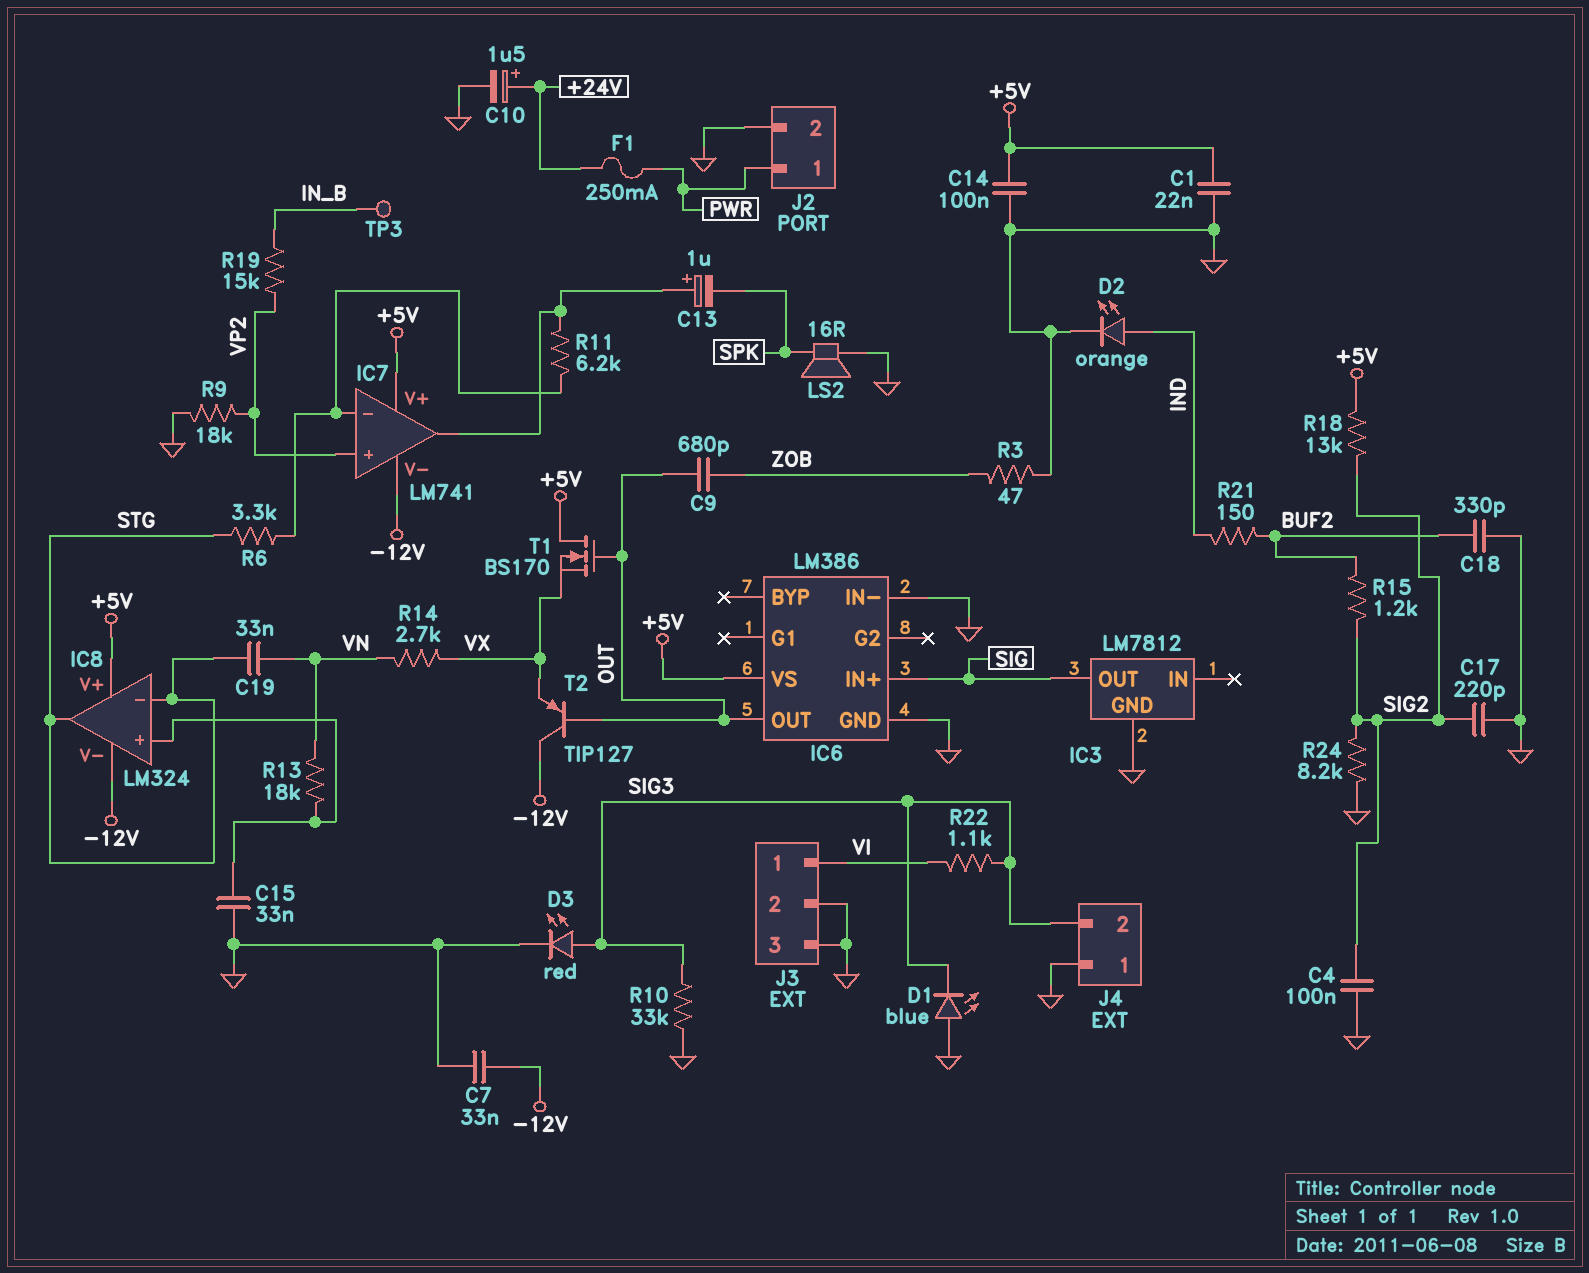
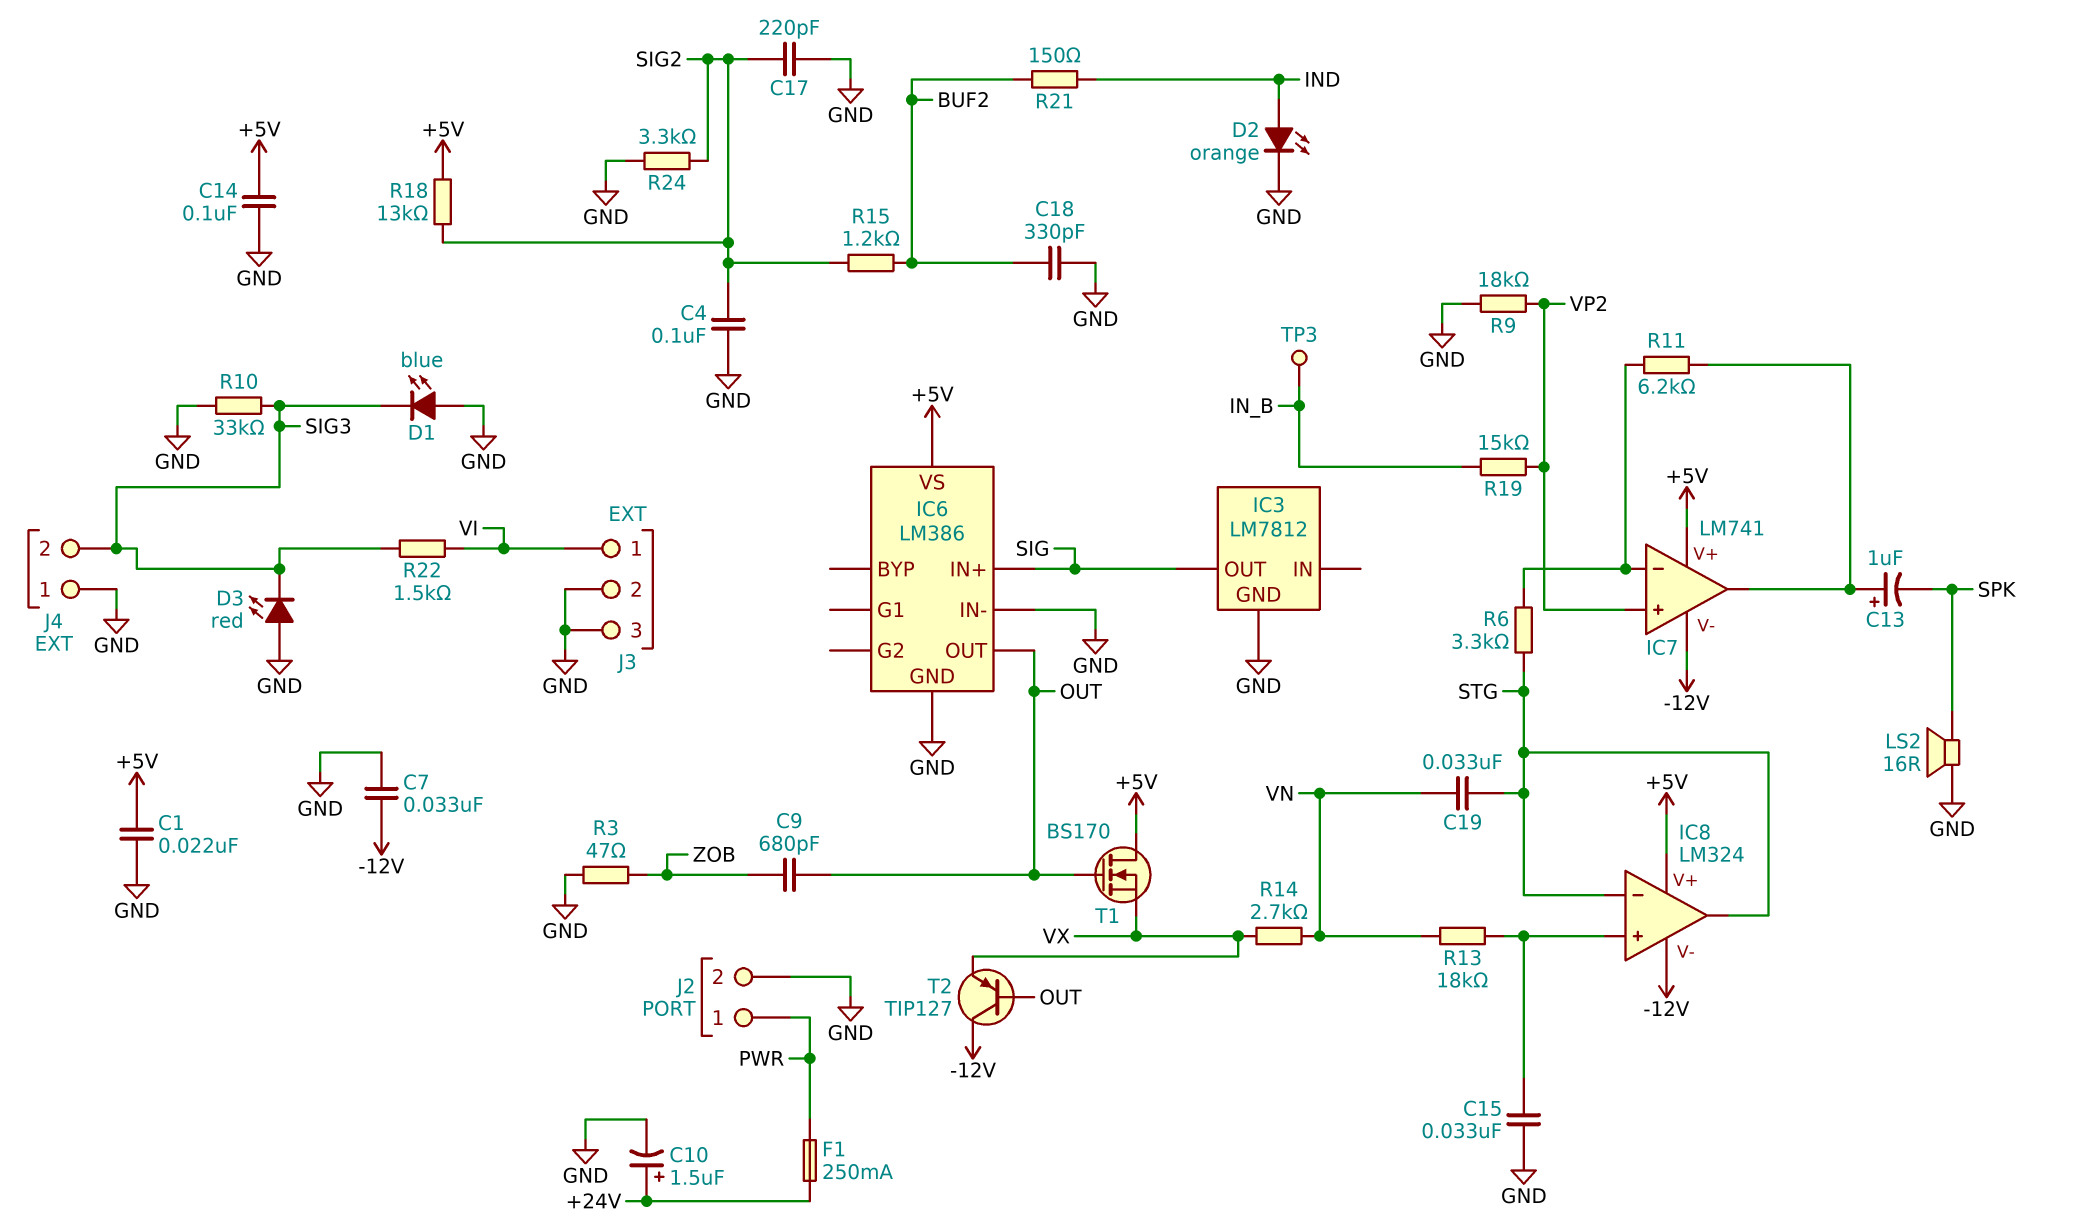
D3: LED red (A SIG3, K GND) -> LED red (A GND, K SIG3)
R22: 1.1k (SIG3, VI) -> 1.5k (SIG3, VI)
R24: 8.2k (GND, SIG2) -> 3.3k (GND, SIG2)

